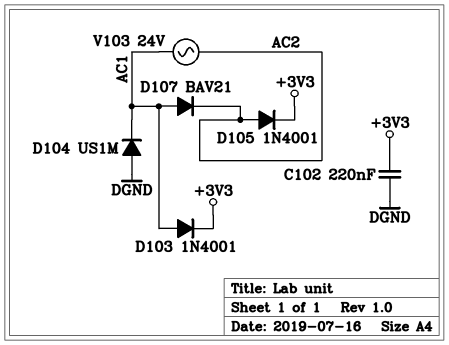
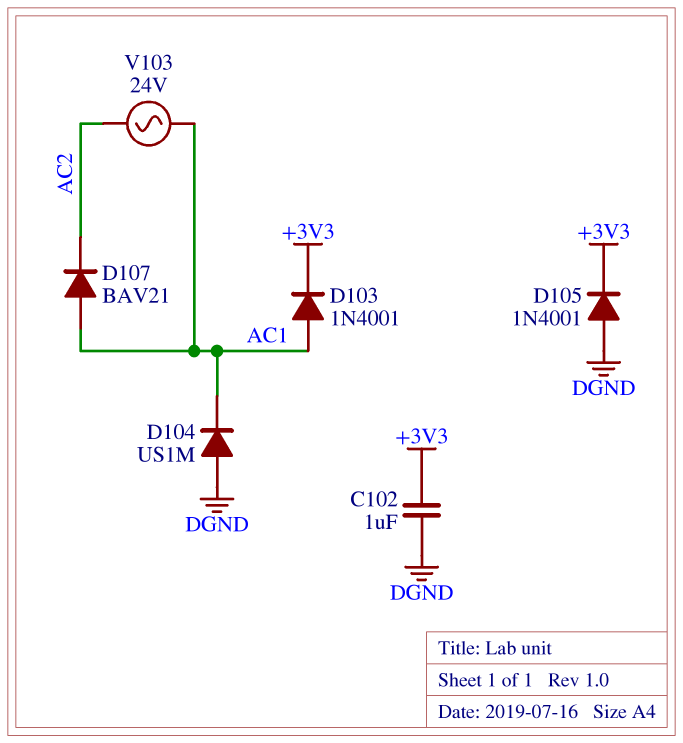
C102: 220nF (+3V3, DGND) -> 1uF (+3V3, DGND)
D105: diode 1N4001 (A AC2, K +3V3) -> diode 1N4001 (A DGND, K +3V3)

